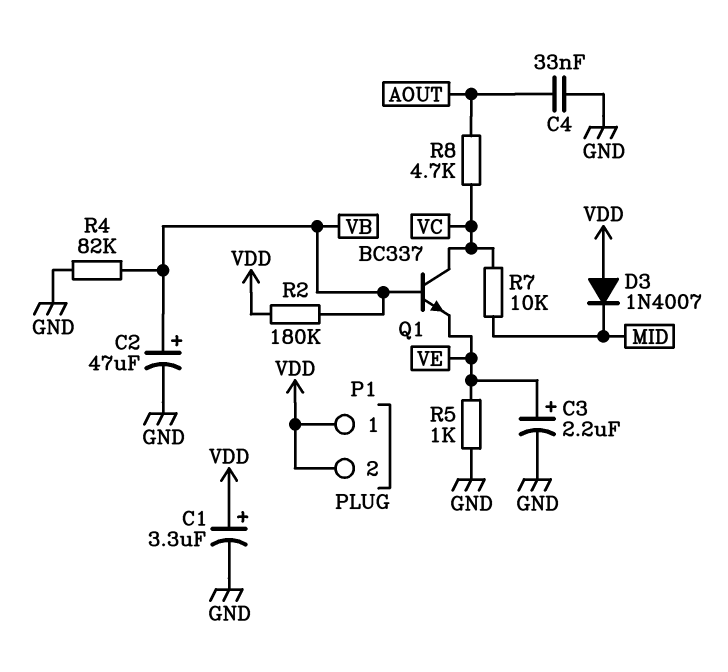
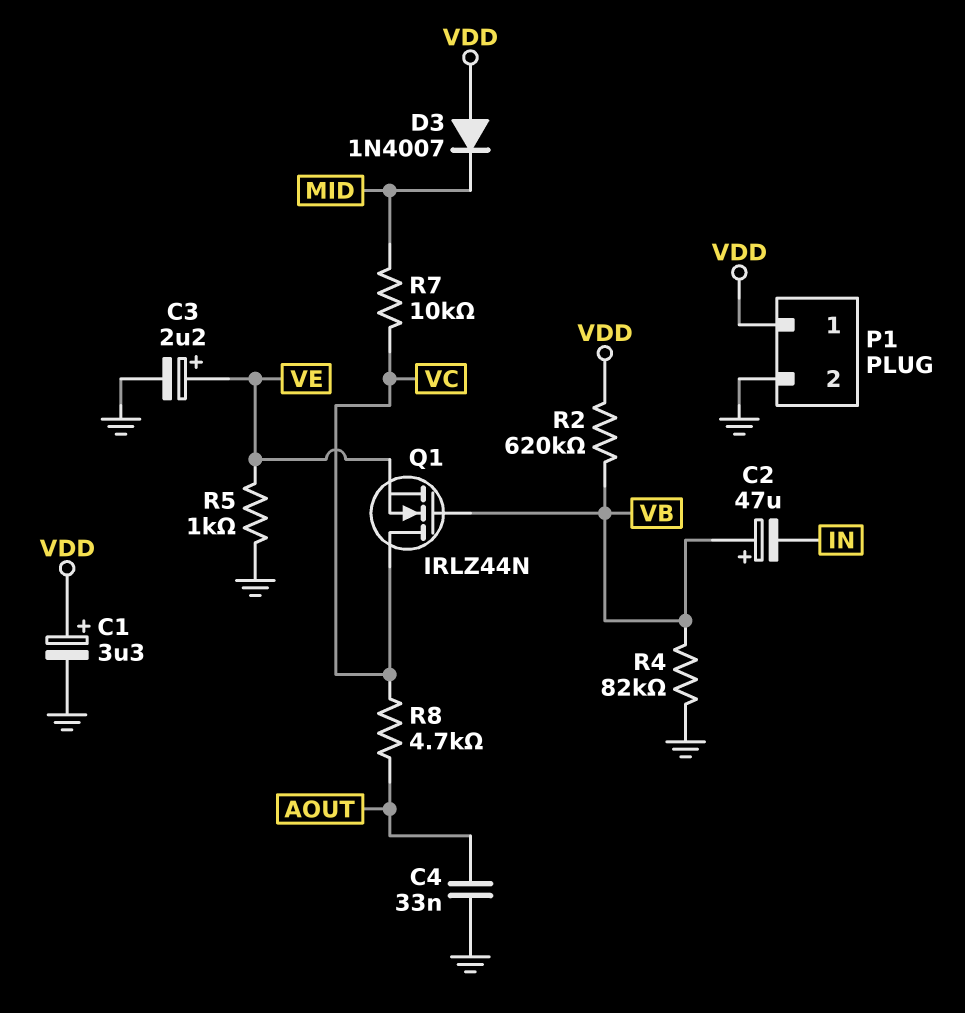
C2: 47uF (plus VB, minus GND) -> 47uF (plus VB, minus IN)
P1 pin 2: VDD -> GND
Q1: NPN BC337 (B VB, C VC, E VE) -> NMOS IRLZ44N (G VB, D VC, S VE)
R2: 180k (VB, VDD) -> 620k (VB, VDD)

